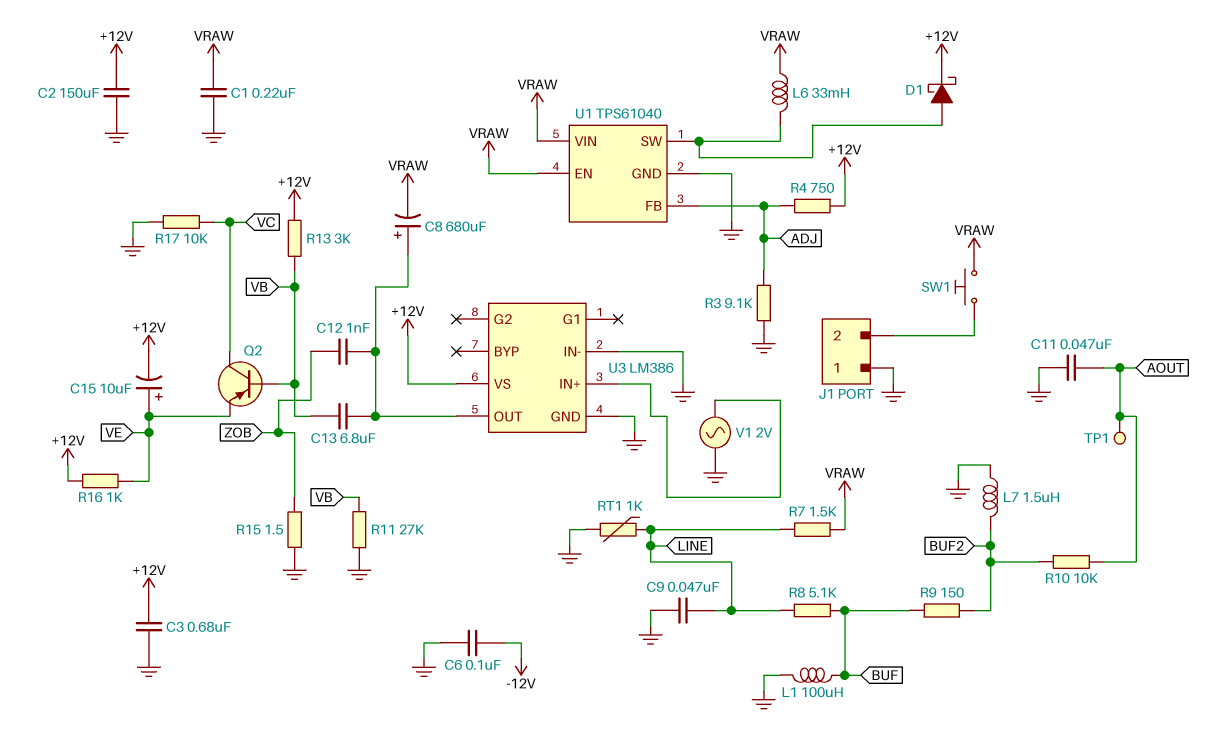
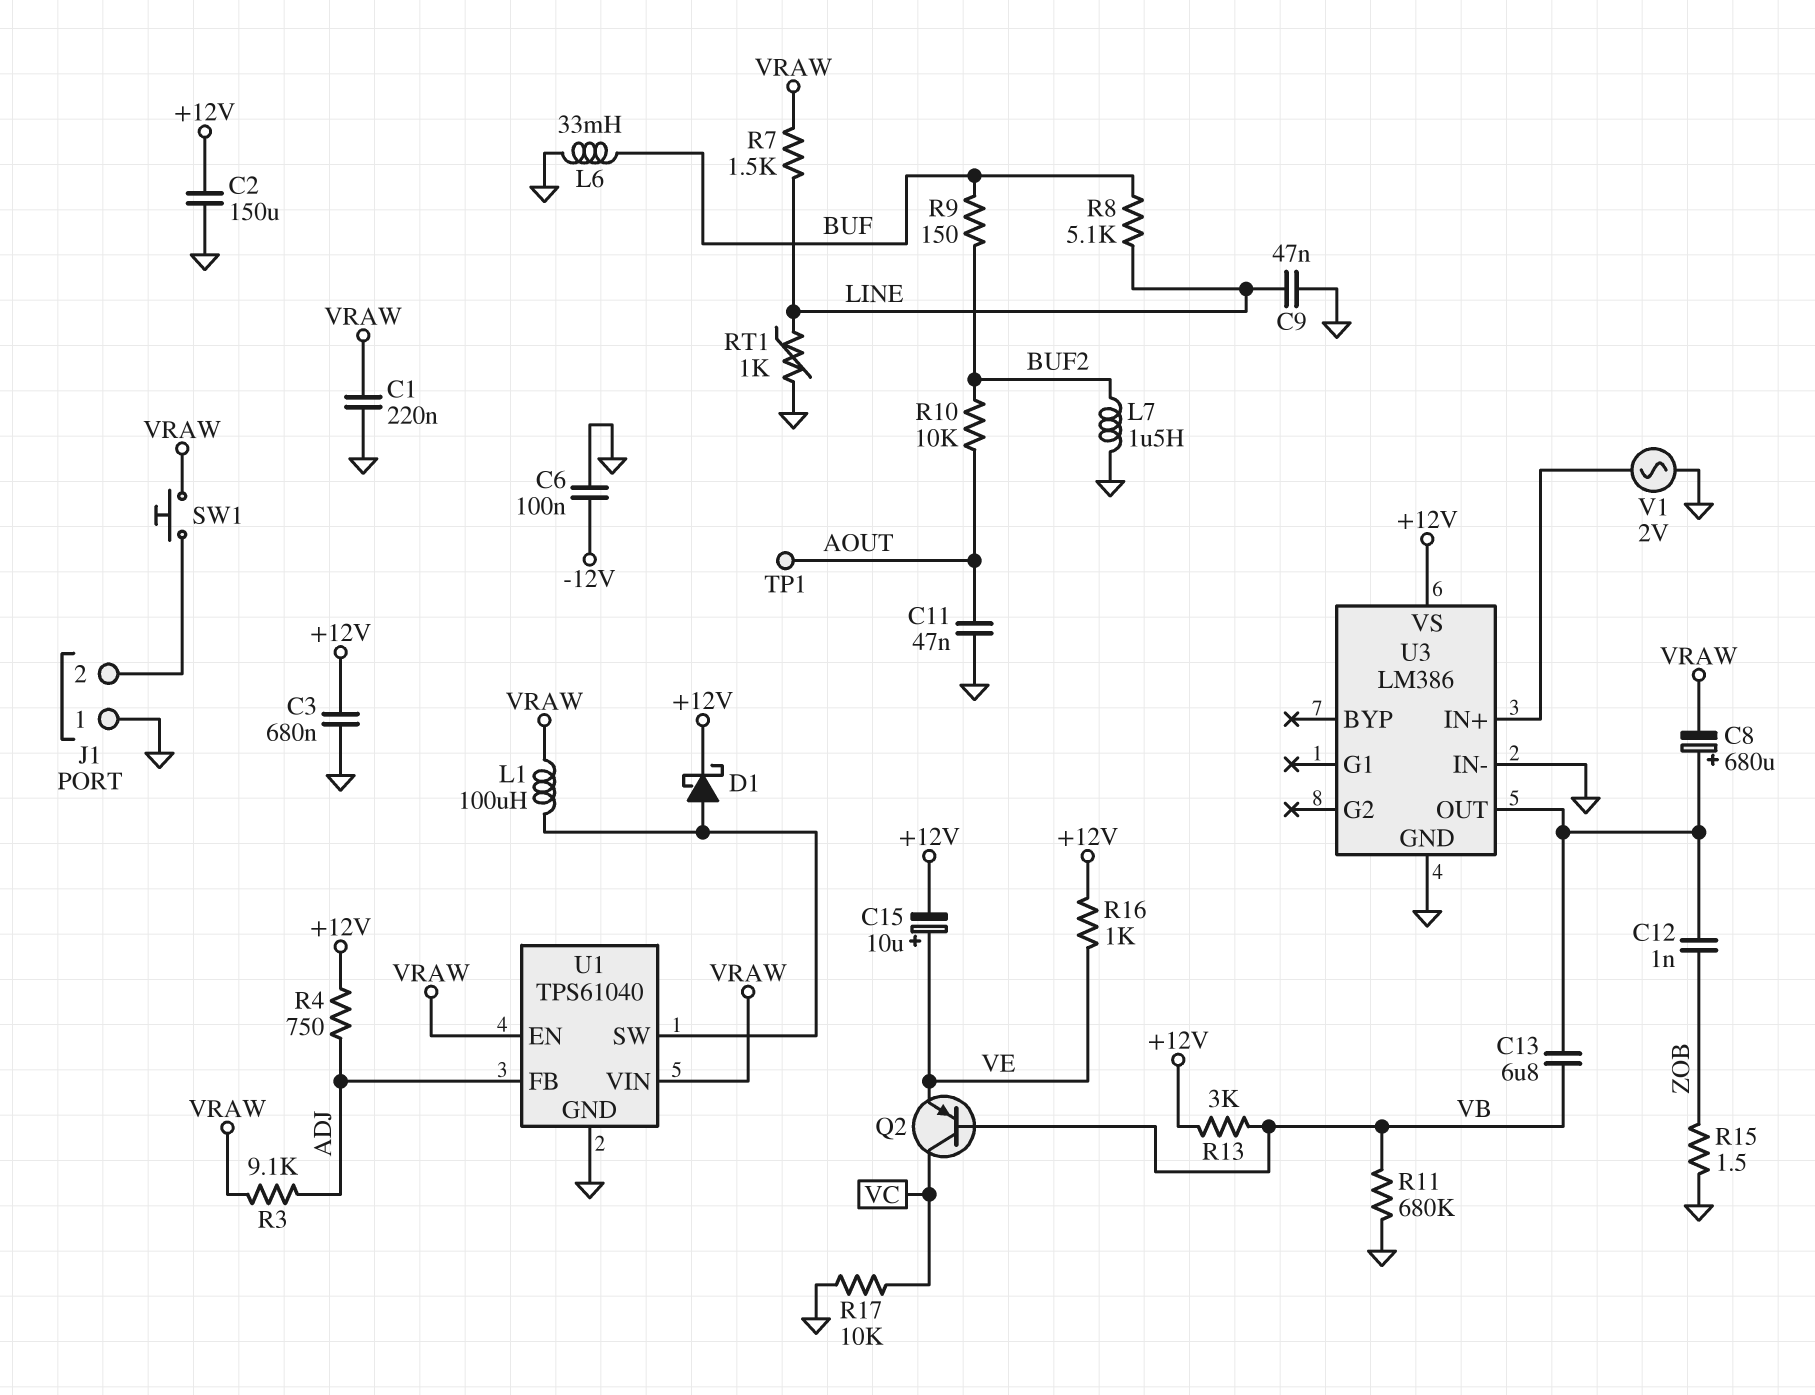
L1: 100uH (BUF, GND) -> 100uH (U1/SW, VRAW)
L6: 33mH (U1/SW, VRAW) -> 33mH (BUF, GND)
R3: 9.1k (ADJ, GND) -> 9.1k (ADJ, VRAW)
R11: 27k (GND, VB) -> 680k (GND, VB)

